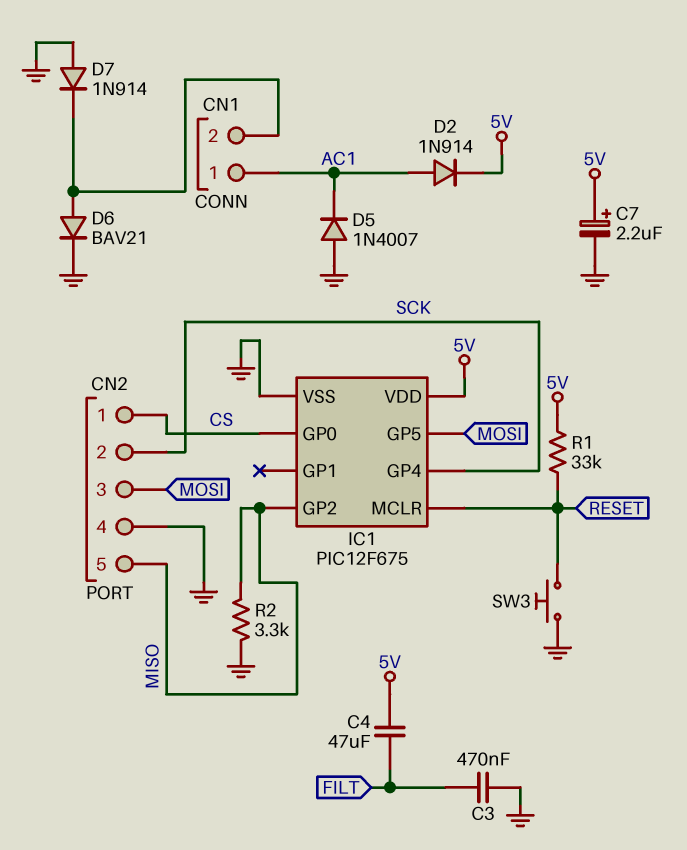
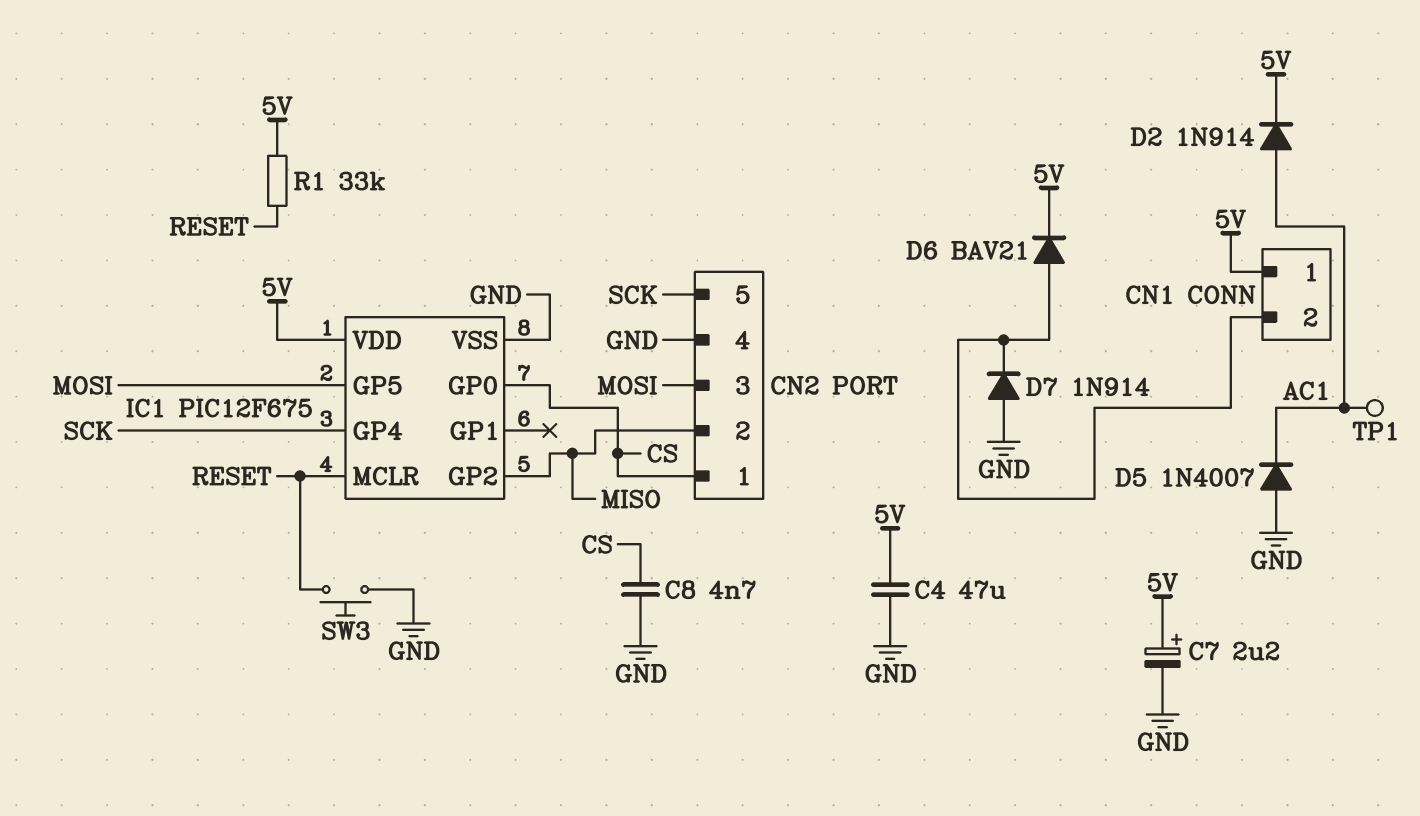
C3: 470nF (FILT, GND) -> none
C4: 47uF (5V, FILT) -> 47uF (5V, GND)
C8: none -> 4.7nF (CS, GND)
CN1 pin 1: AC1 -> 5V
CN2 pin 2: SCK -> MISO
CN2 pin 5: MISO -> SCK
D6: diode BAV21 (A CN1/2, K GND) -> diode BAV21 (A CN1/2, K 5V)
R2: 3.3k (GND, MISO) -> none
TP1: none -> test point (AC1)

